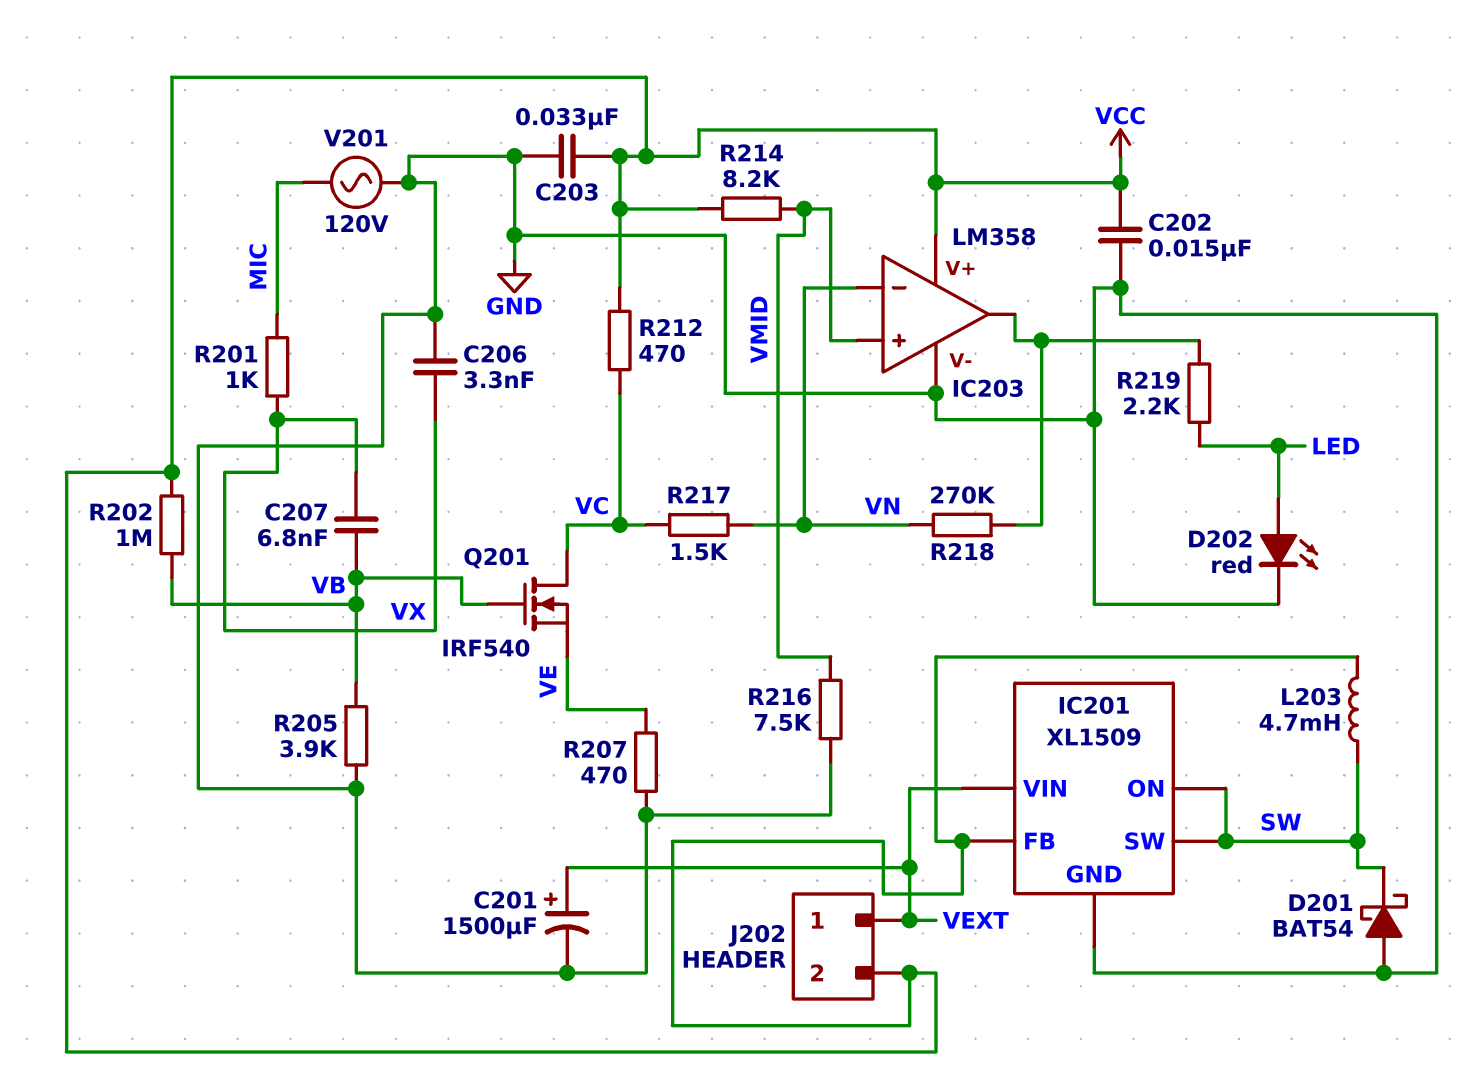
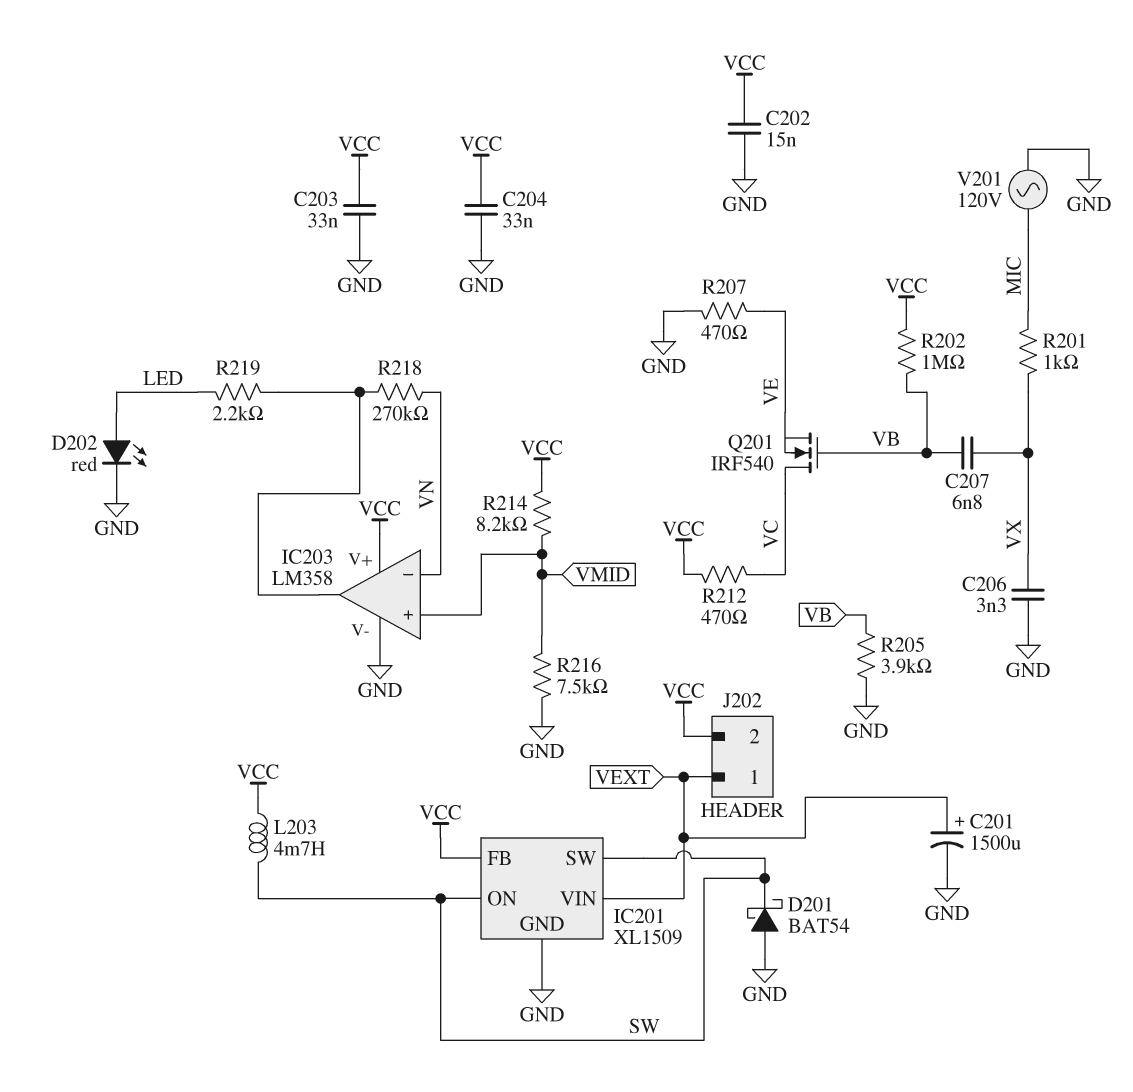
C204: none -> 33nF (GND, VCC)
R217: 1.5k (VC, VN) -> none

